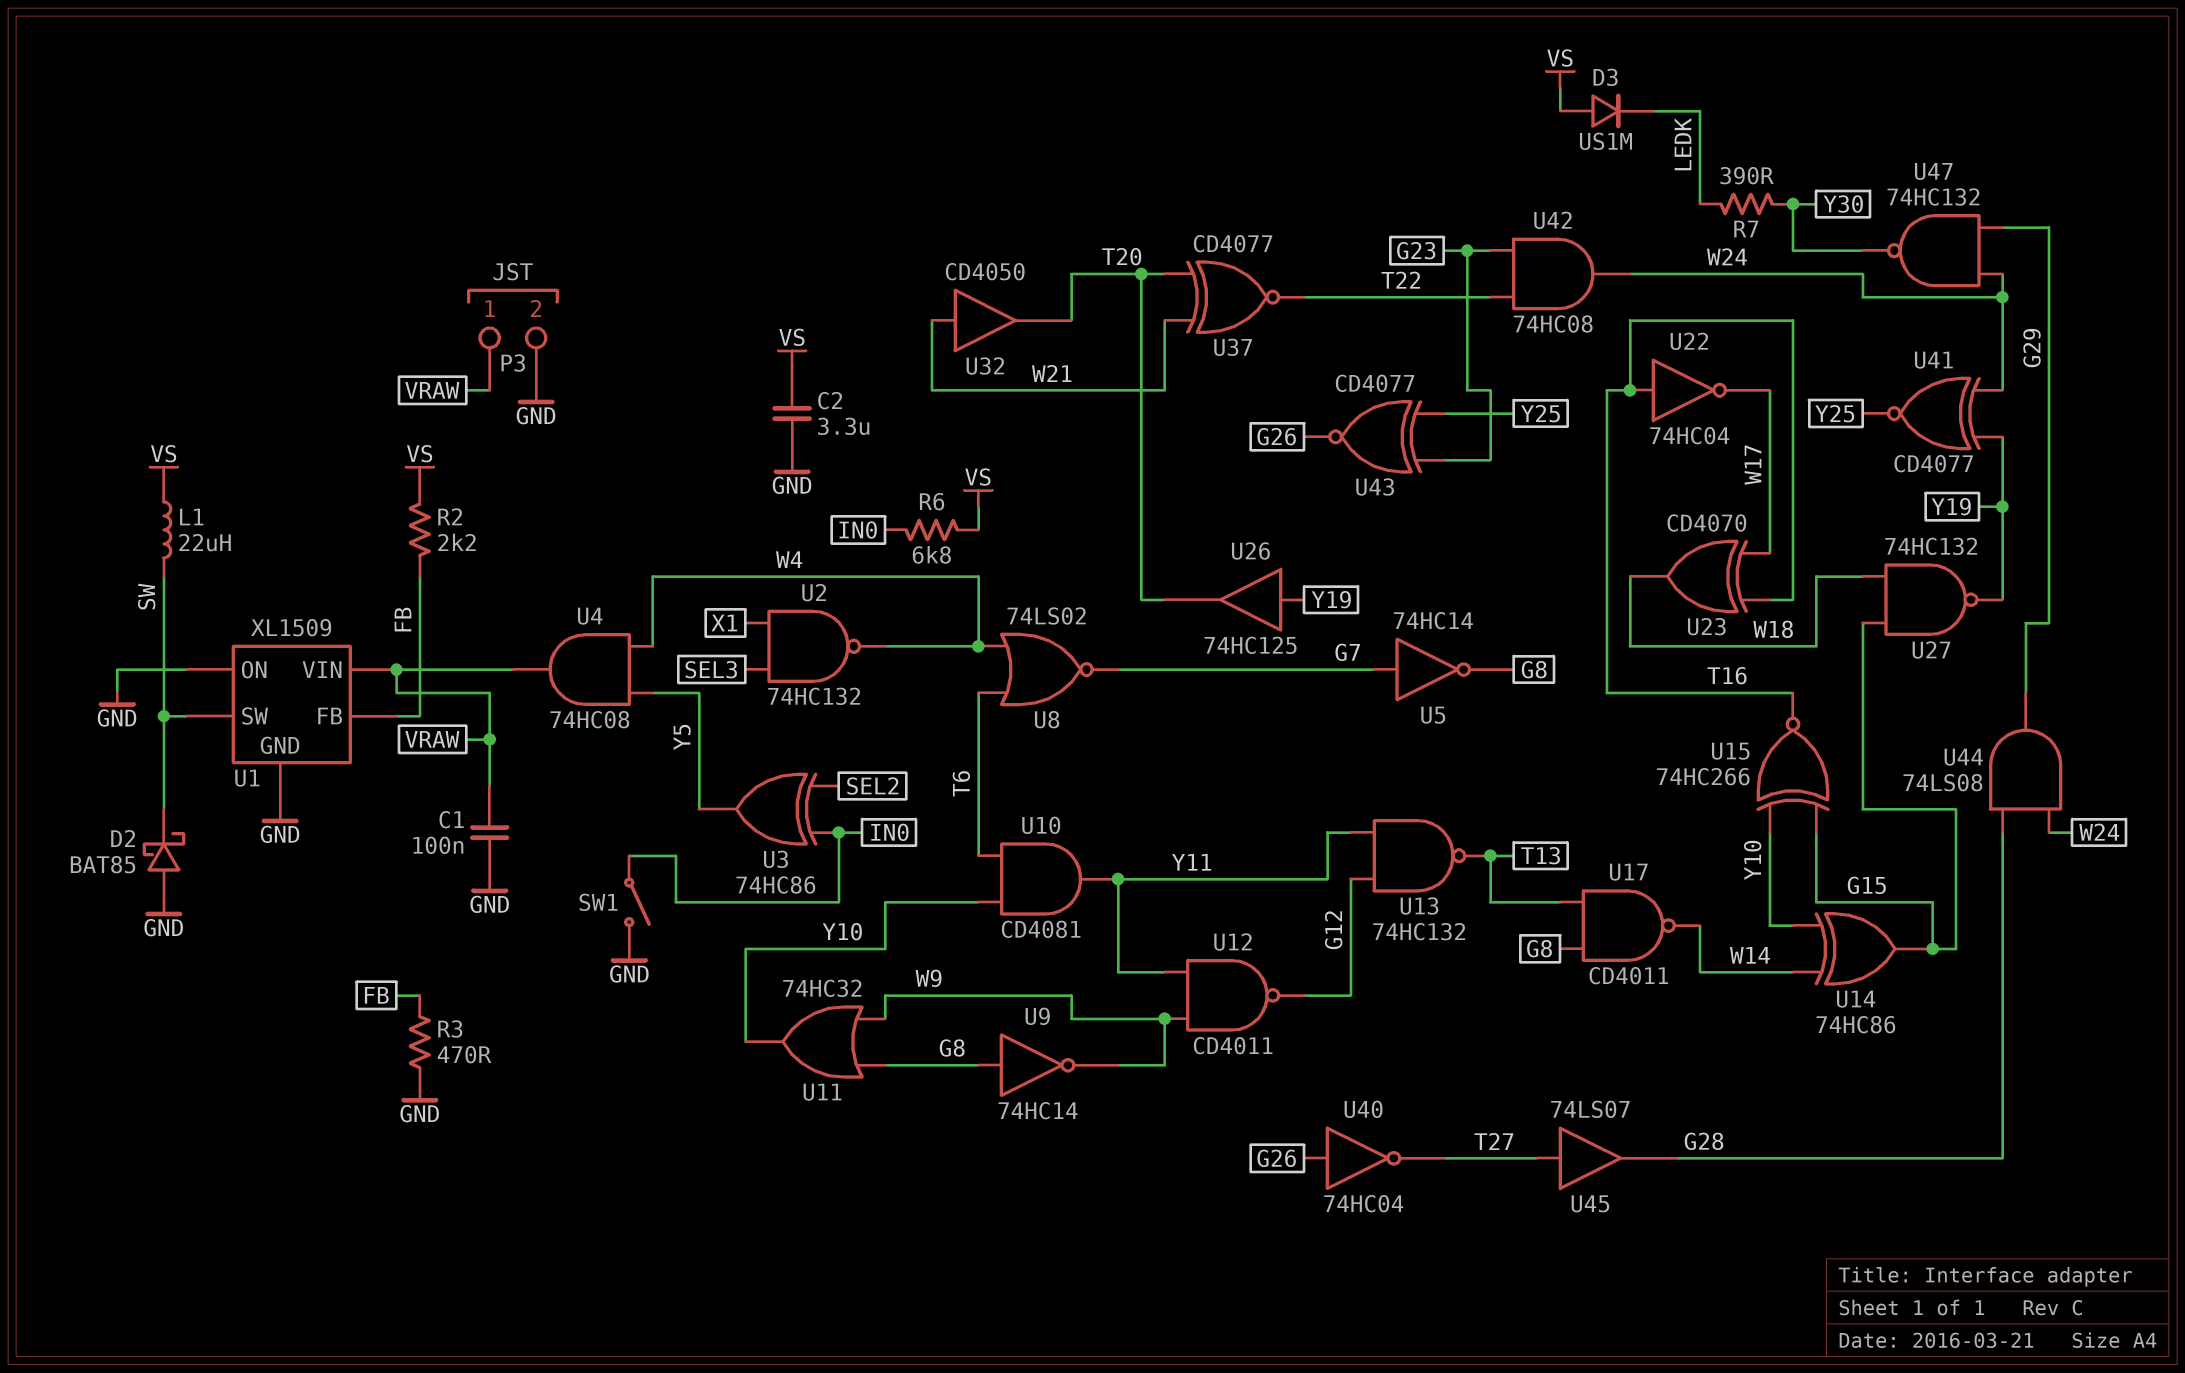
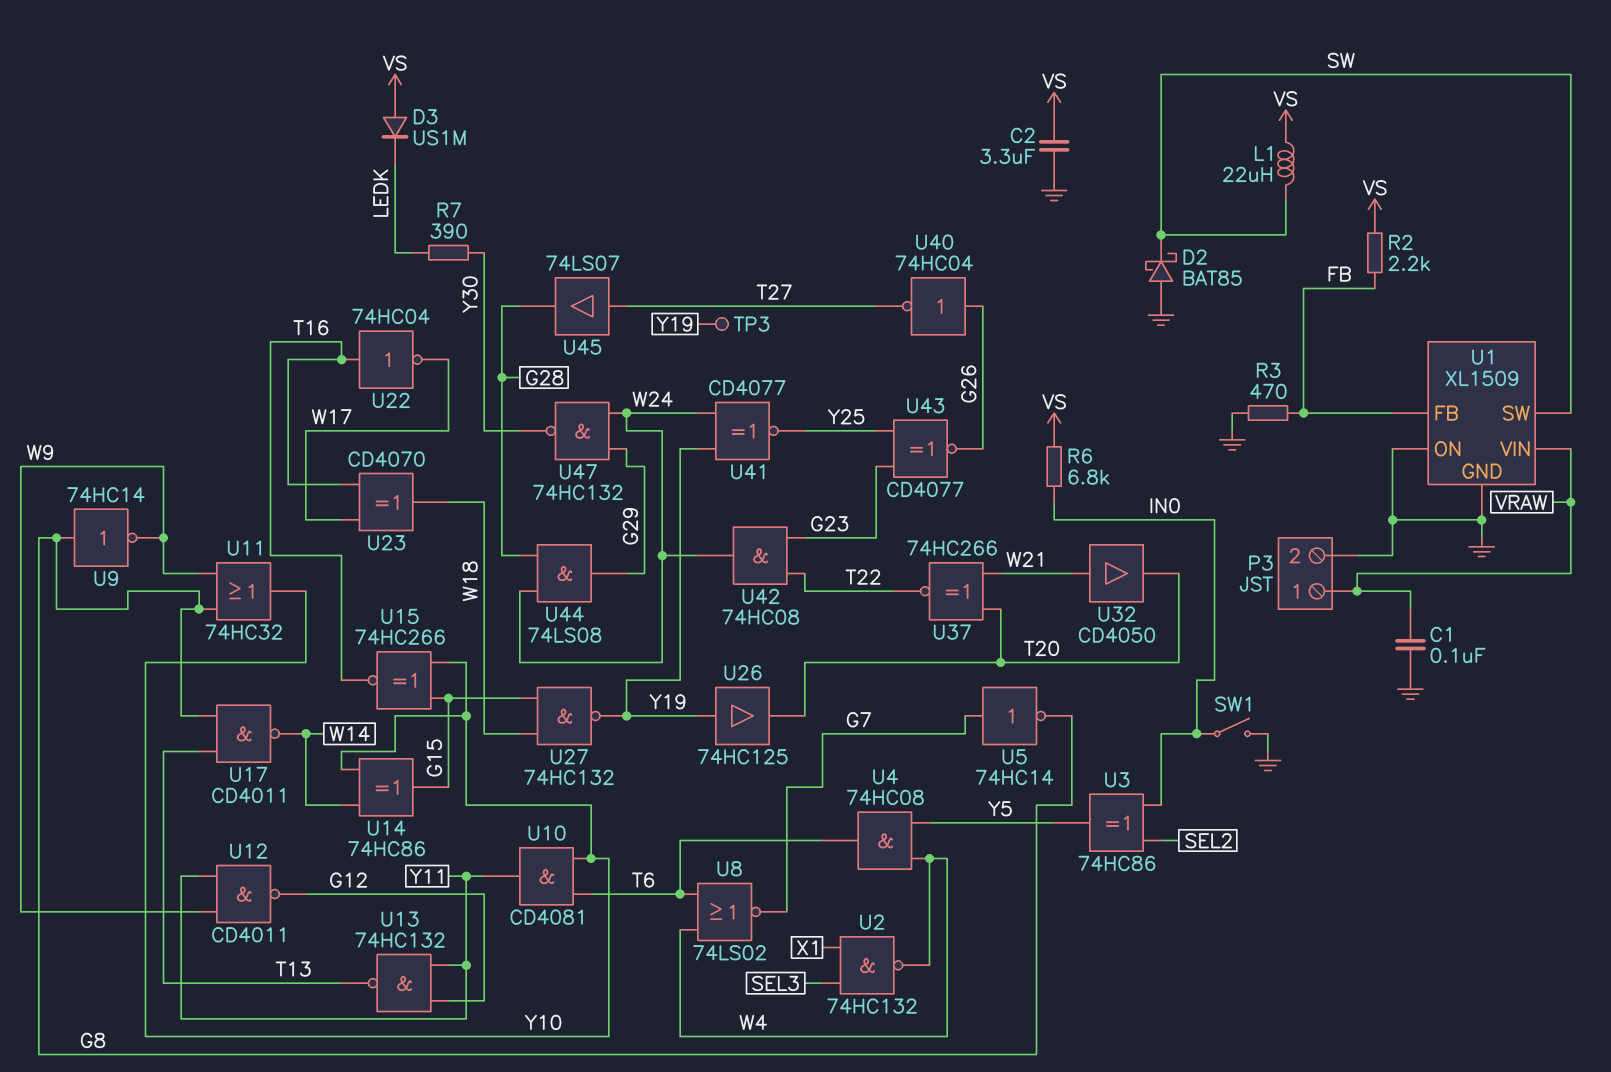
TP3: none -> test point (Y19)
U4: AND 74HC08 (in W4, in Y5, out VRAW) -> AND 74HC08 (in W4, in Y5, out T6)
U37: XNOR CD4077 (in T20, in W21, out T22) -> XNOR 74HC266 (in T20, in W21, out T22)

